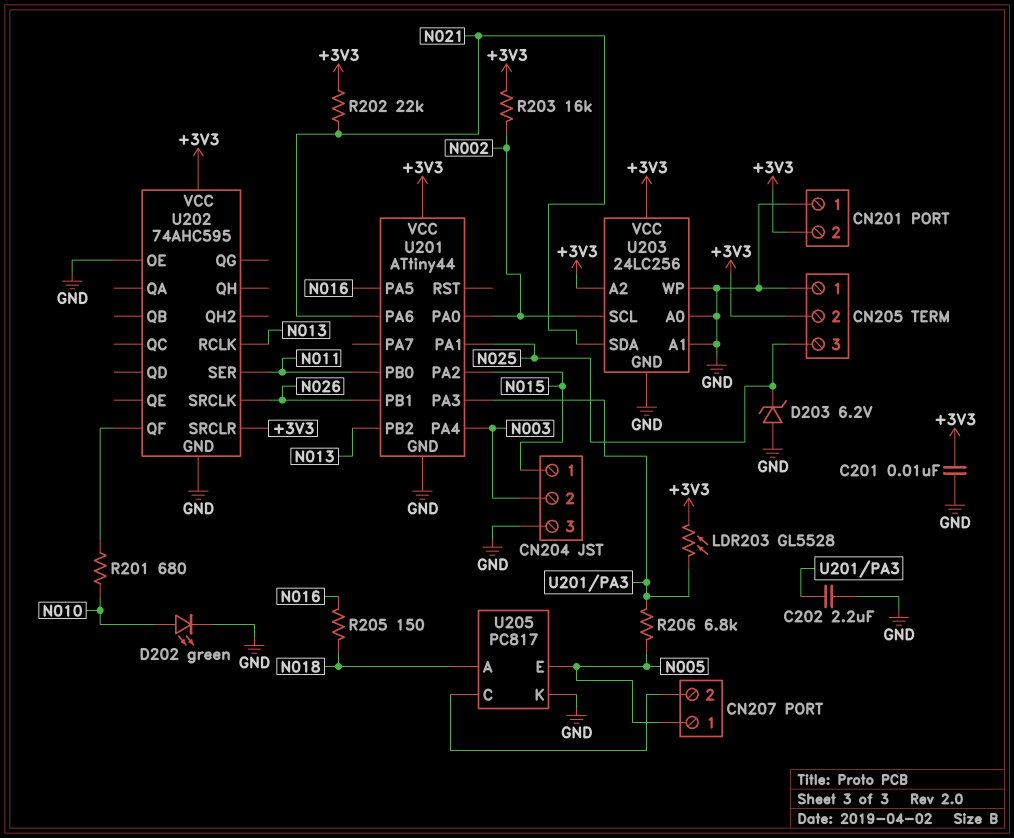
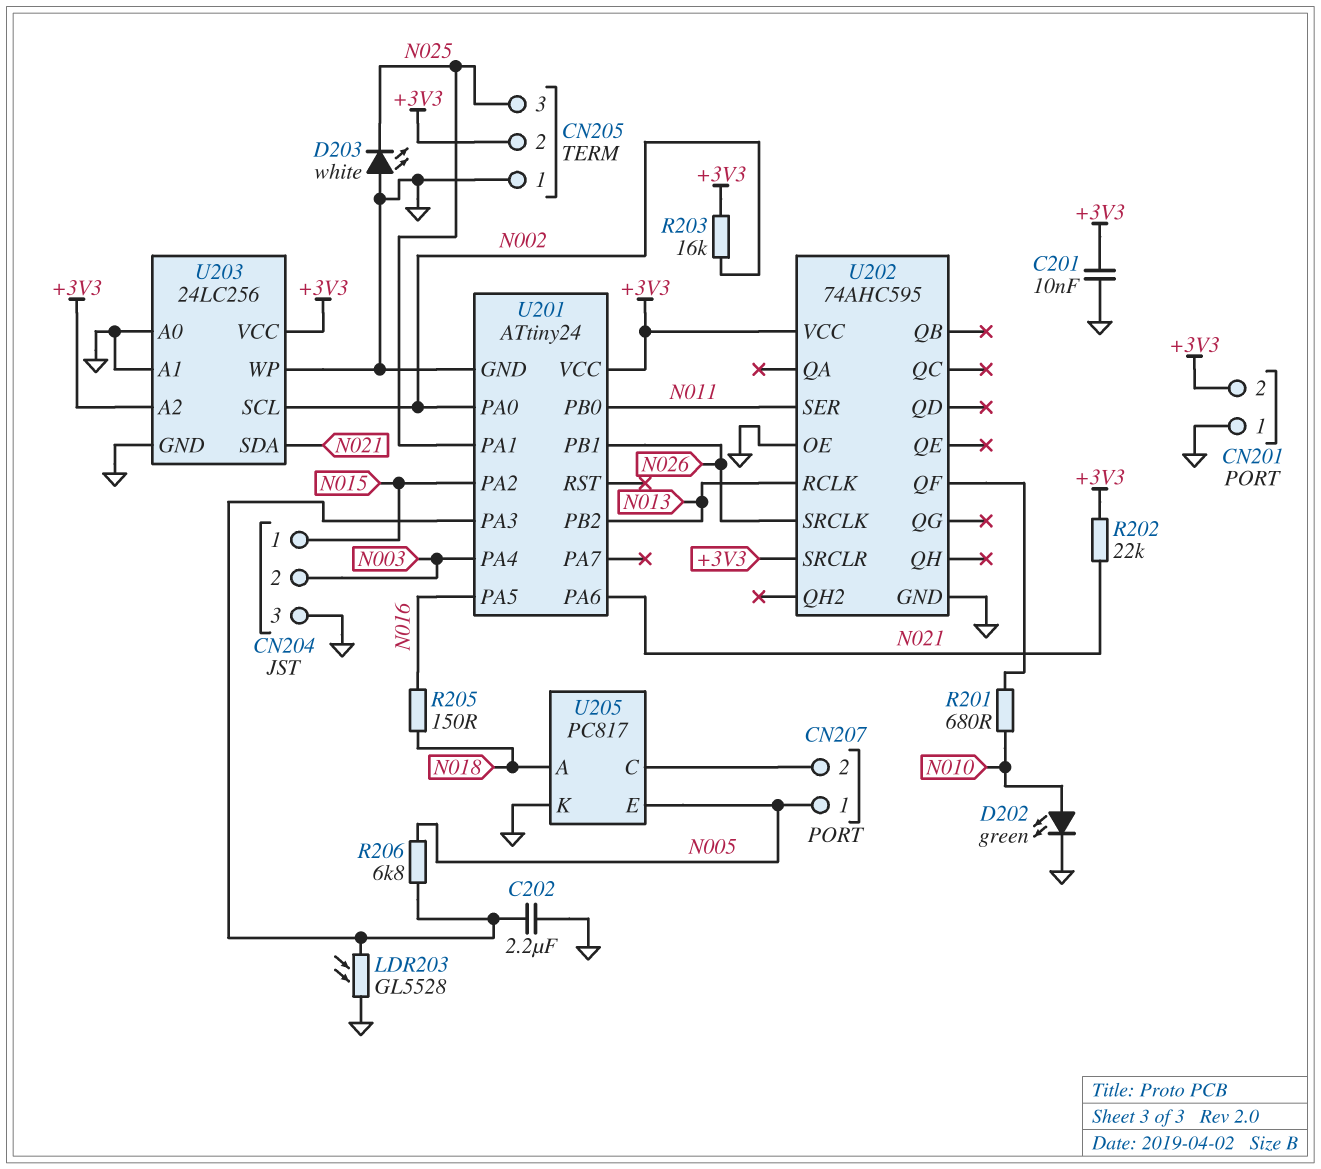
D203: zener 6.2V (A GND, K N025) -> LED white (A GND, K N025)
LDR203: GL5528 (+3V3, U201/PA3) -> GL5528 (GND, U201/PA3)
U201: ATtiny44 -> ATtiny24

